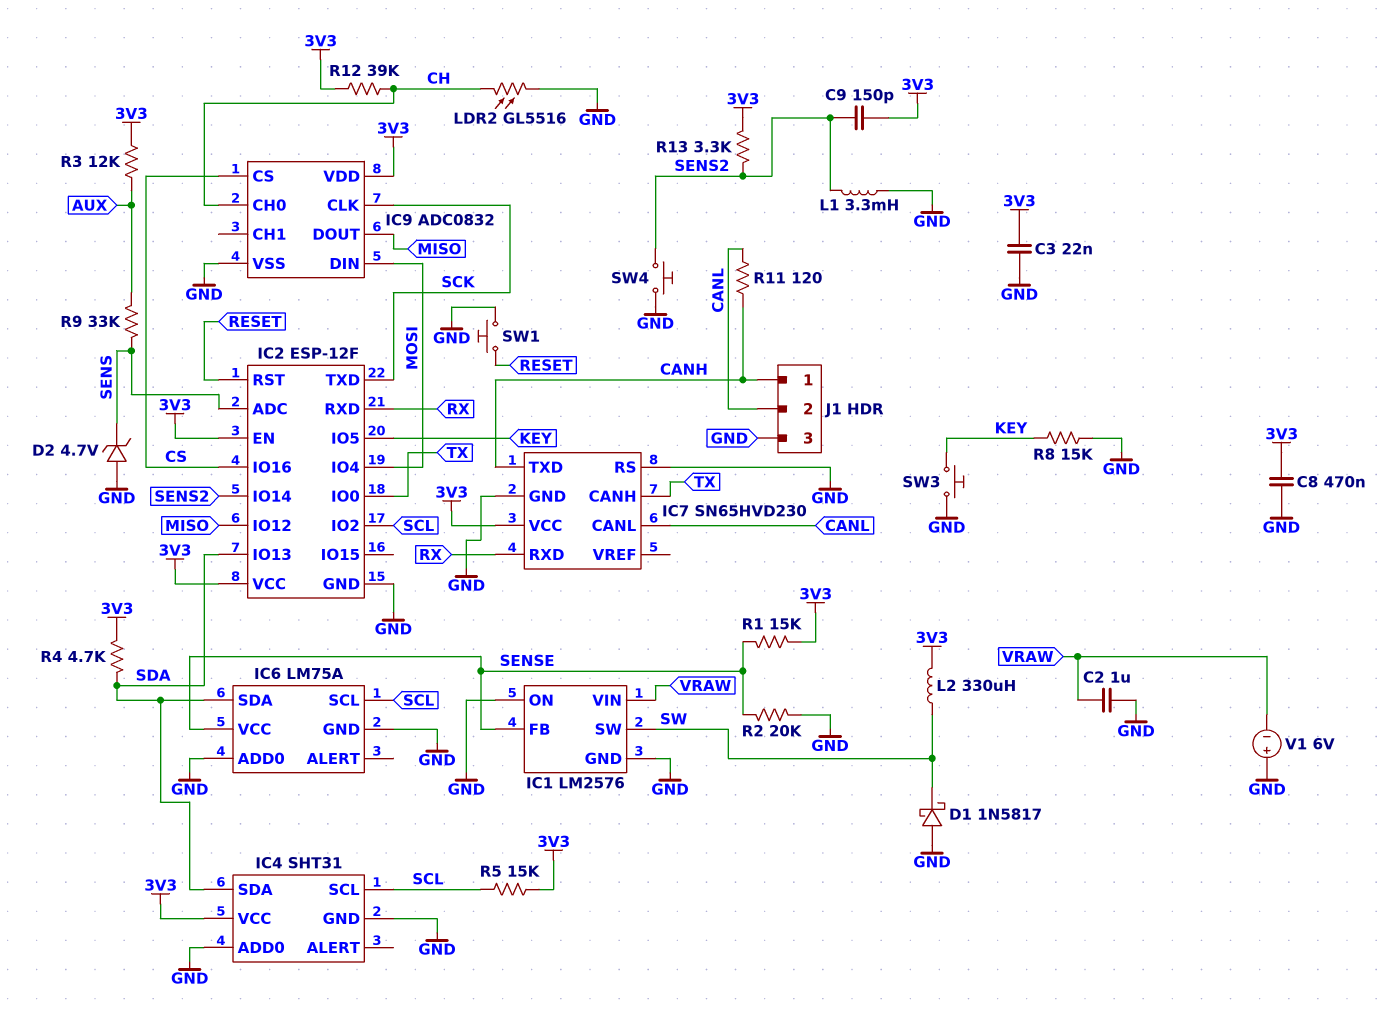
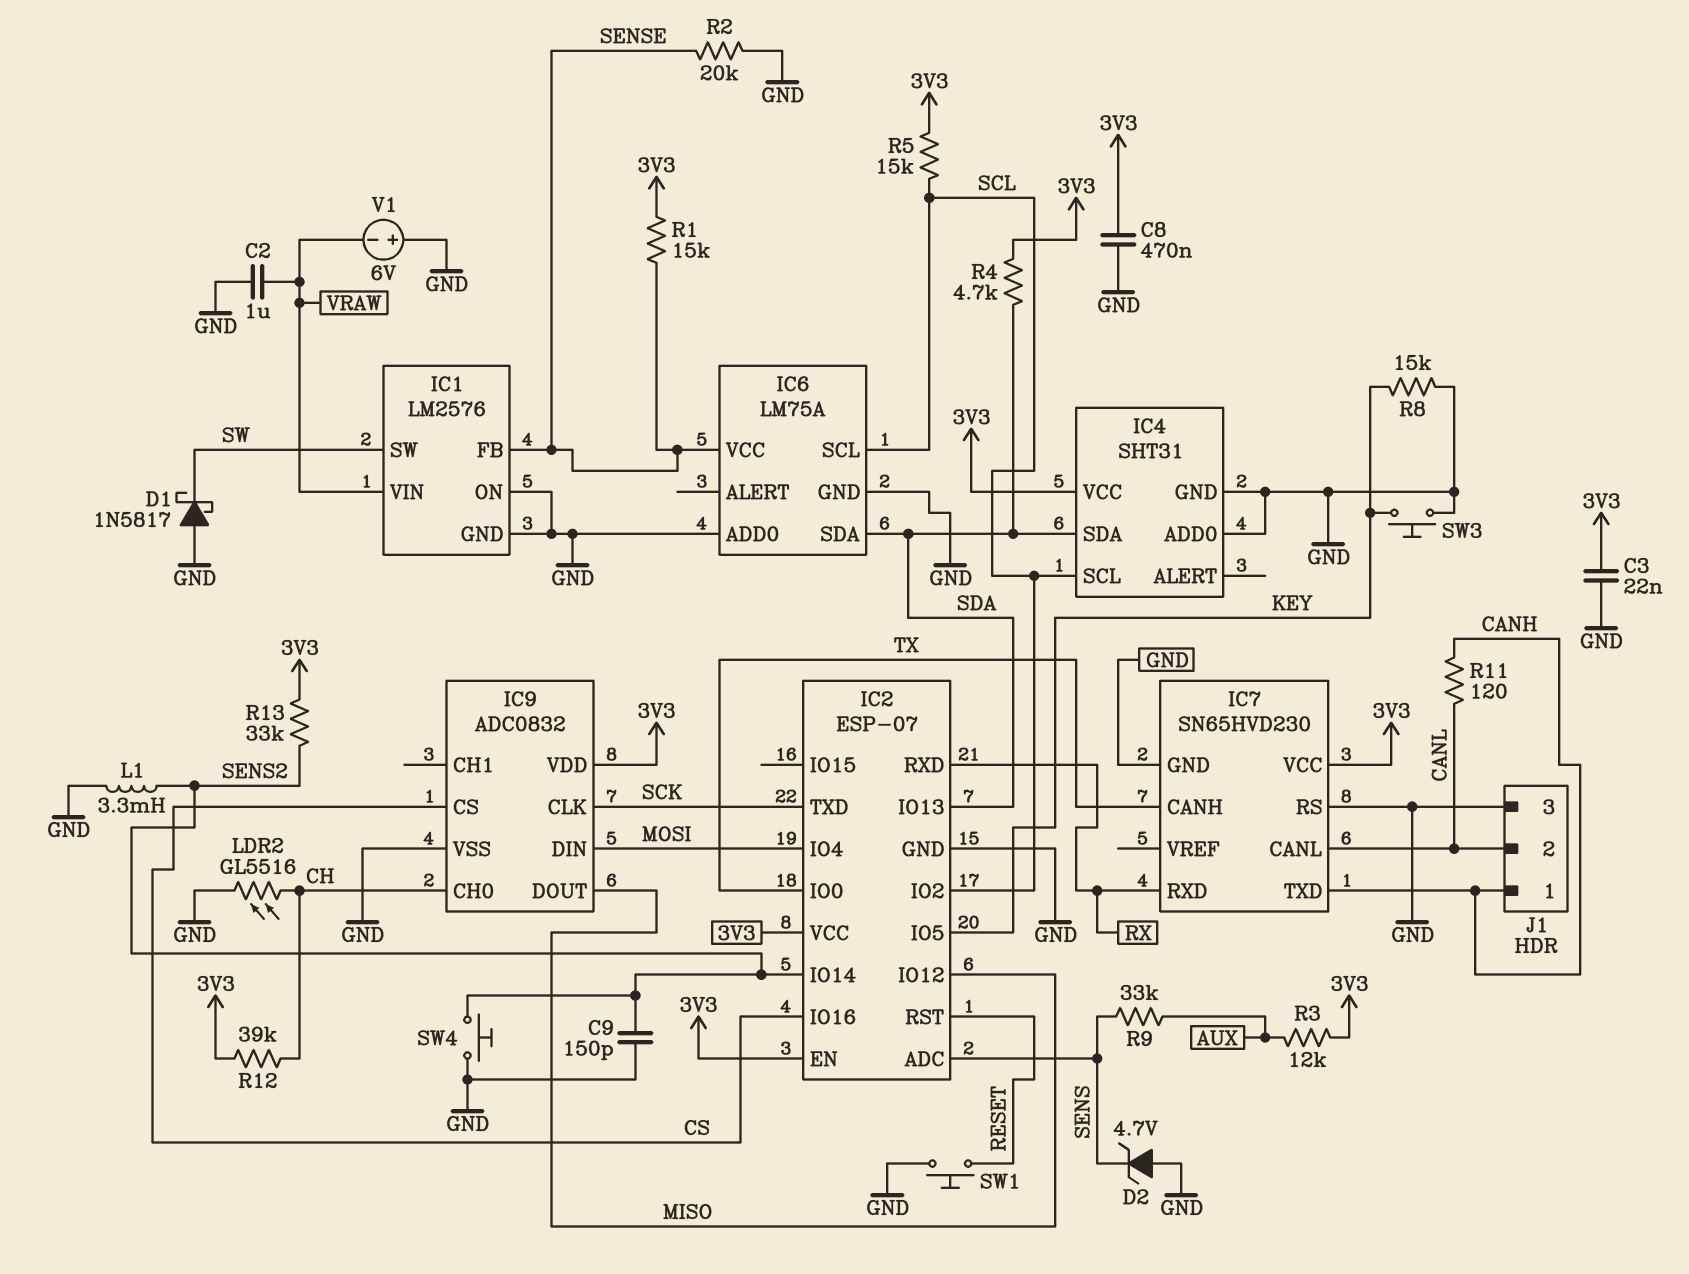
C9: 150pF (3V3, SENS2) -> 150pF (GND, SENS2)
IC2: ESP-12F -> ESP-07
L2: 330uH (3V3, SW) -> none
R13: 3.3k (3V3, SENS2) -> 33k (3V3, SENS2)

